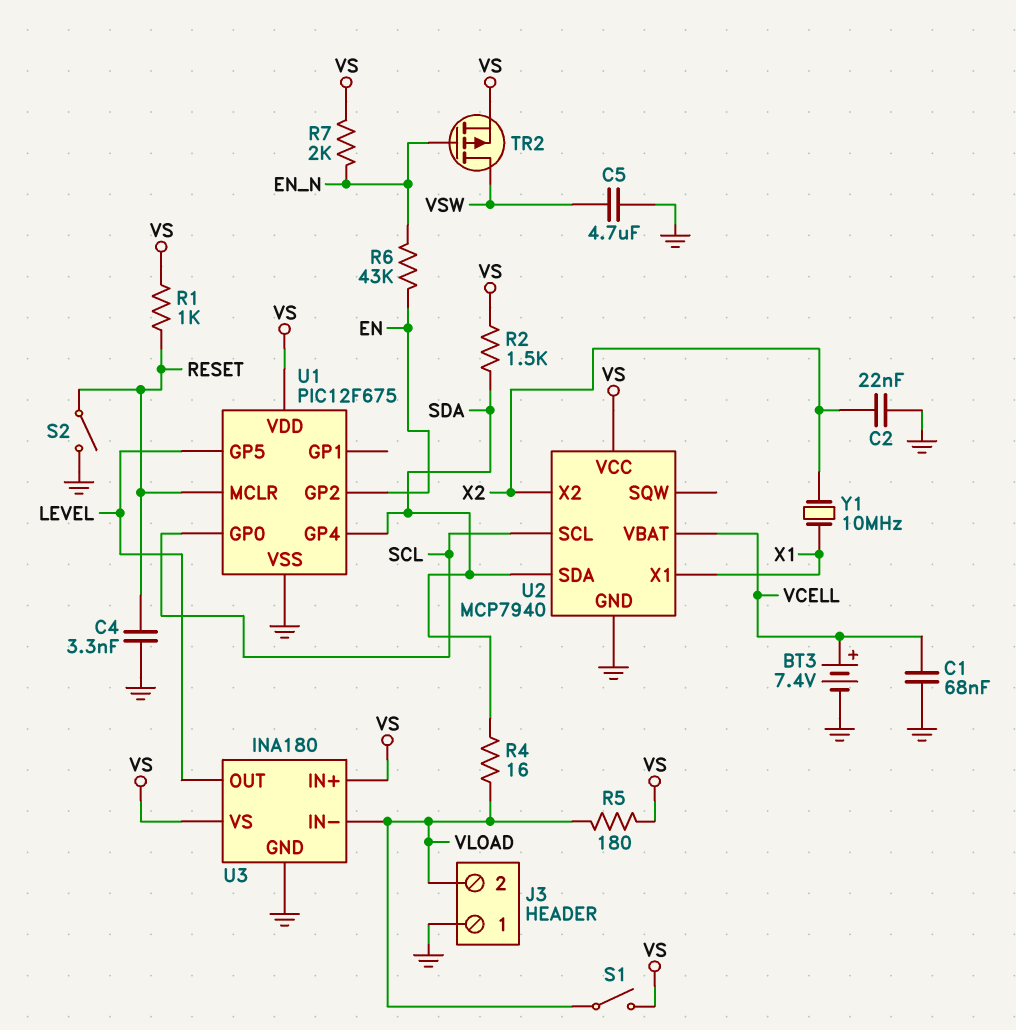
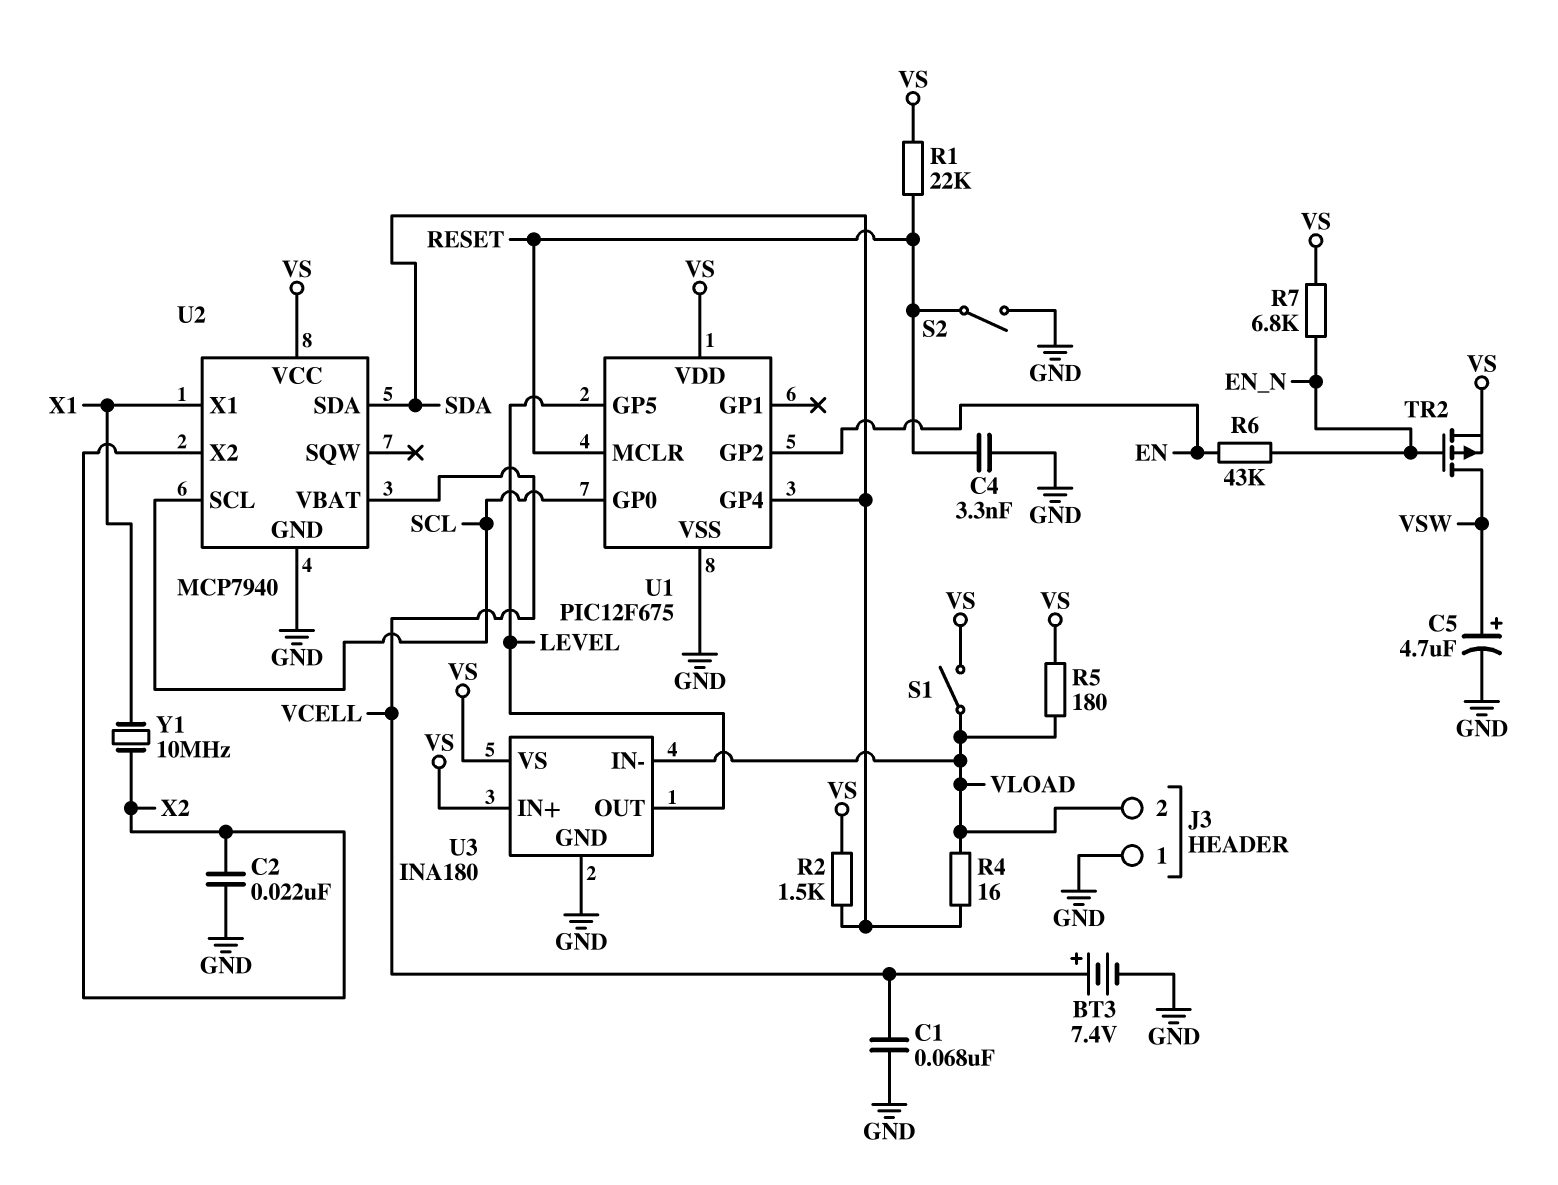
C5: 4.7uF (GND, VSW) -> 4.7uF (plus VSW, minus GND)
R1: 1k (RESET, VS) -> 22k (RESET, VS)
R7: 2k (EN_N, VS) -> 6.8k (EN_N, VS)

